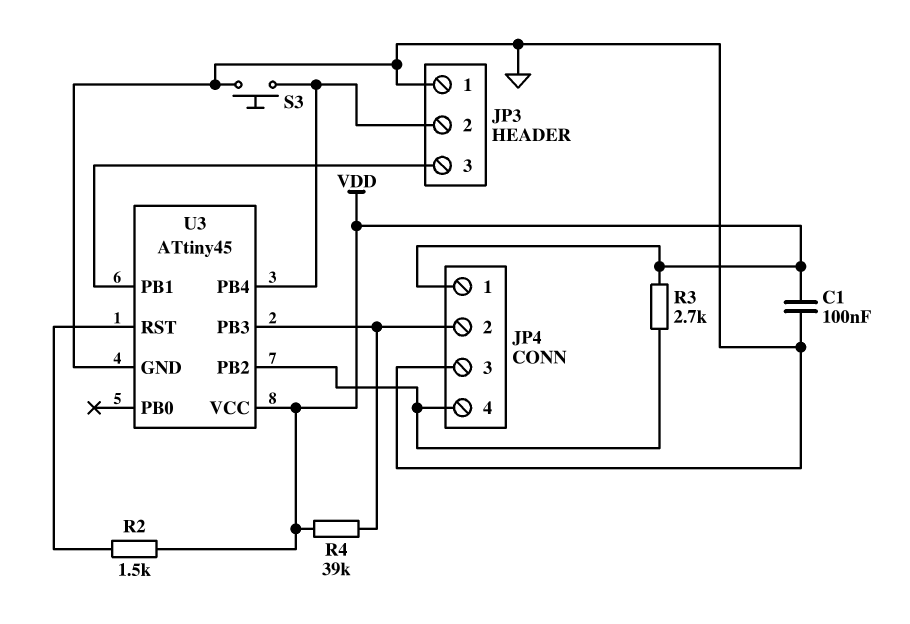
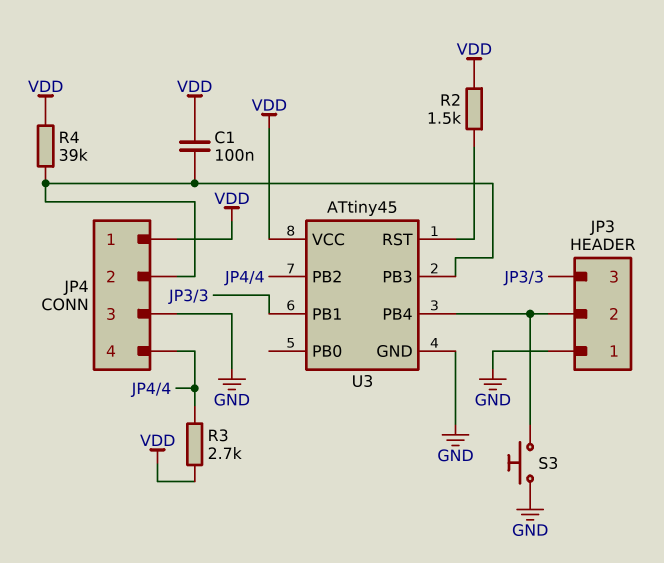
C1: 100nF (GND, VDD) -> 100nF (JP4/2, VDD)

